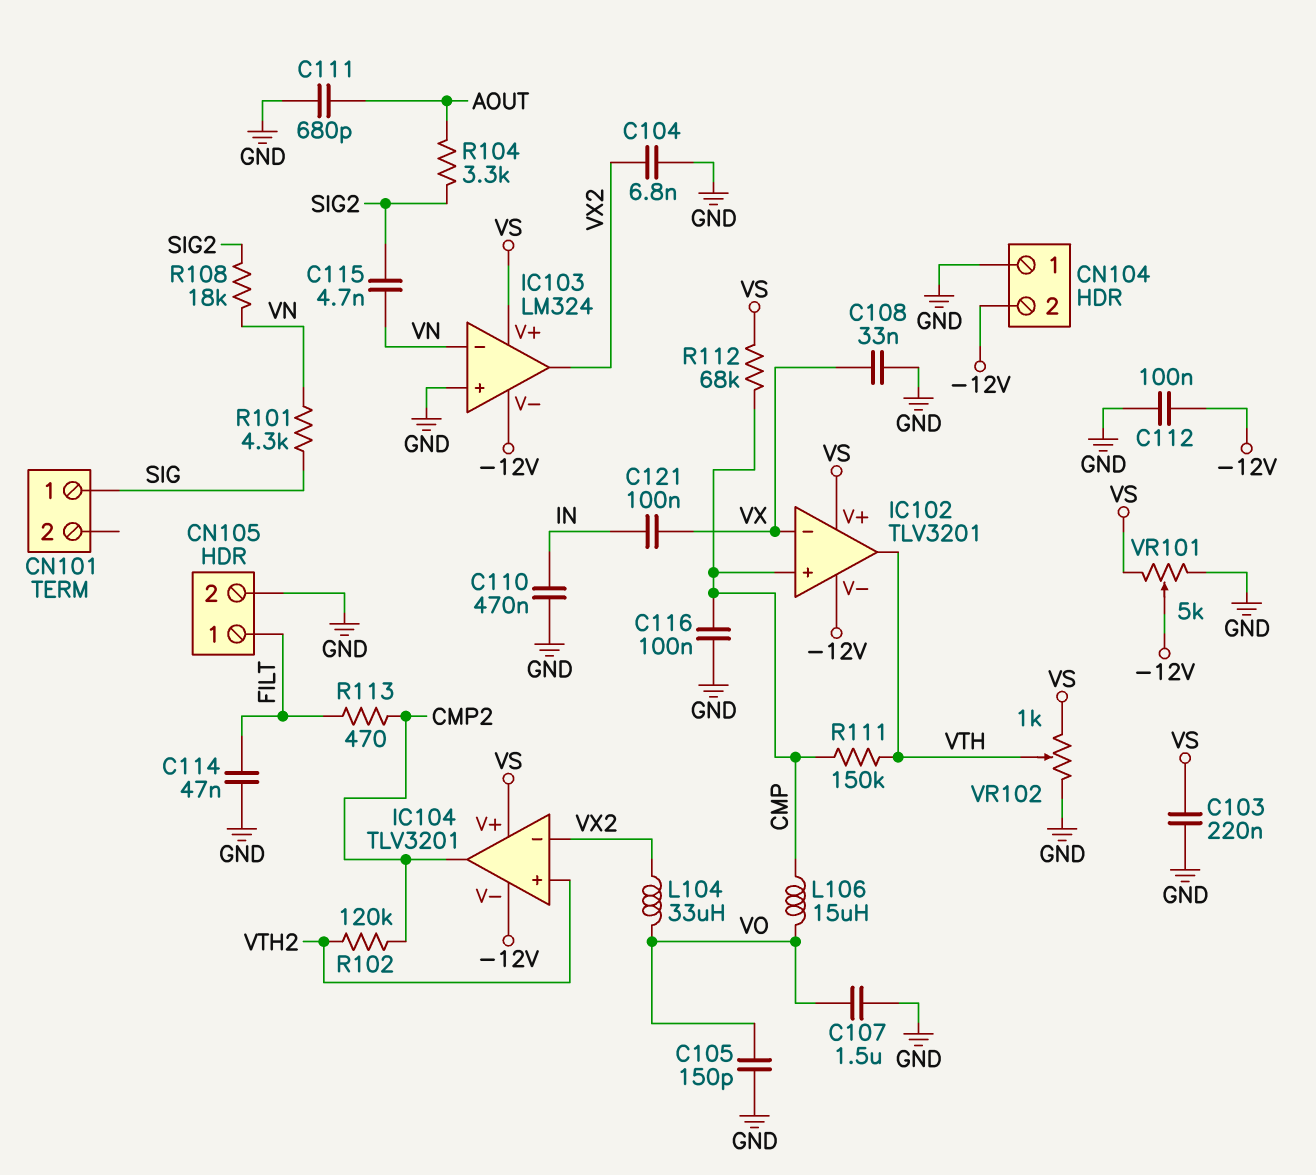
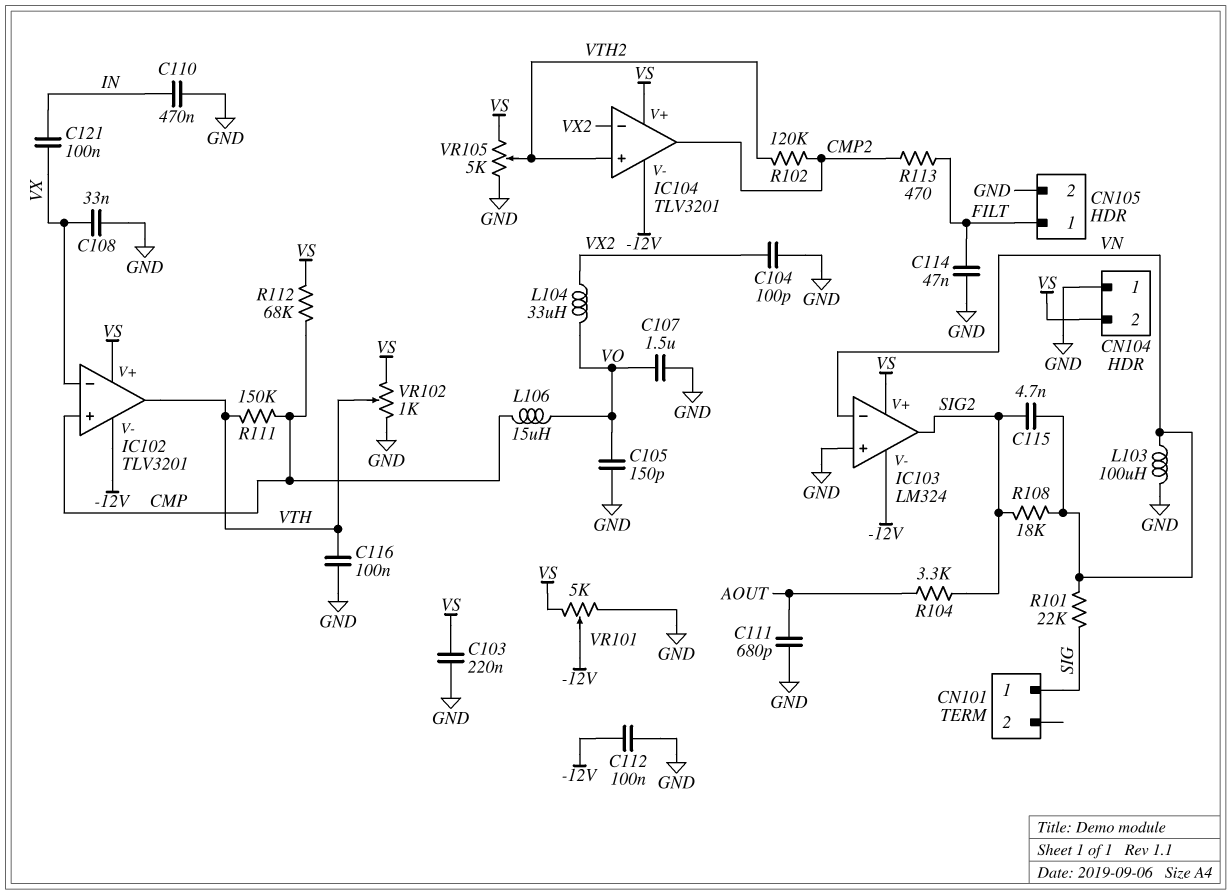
C104: 6.8nF (GND, VX2) -> 100pF (GND, VX2)
C116: 100nF (CMP, GND) -> 100nF (GND, VTH)
CN104 pin 2: -12V -> VS
IC103 pin out: VX2 -> SIG2
L103: none -> 100uH (GND, VN)
R101: 4.3k (SIG, VN) -> 22k (SIG, VN)
VR105: none -> 5k (GND, VS, wiper VTH2)

